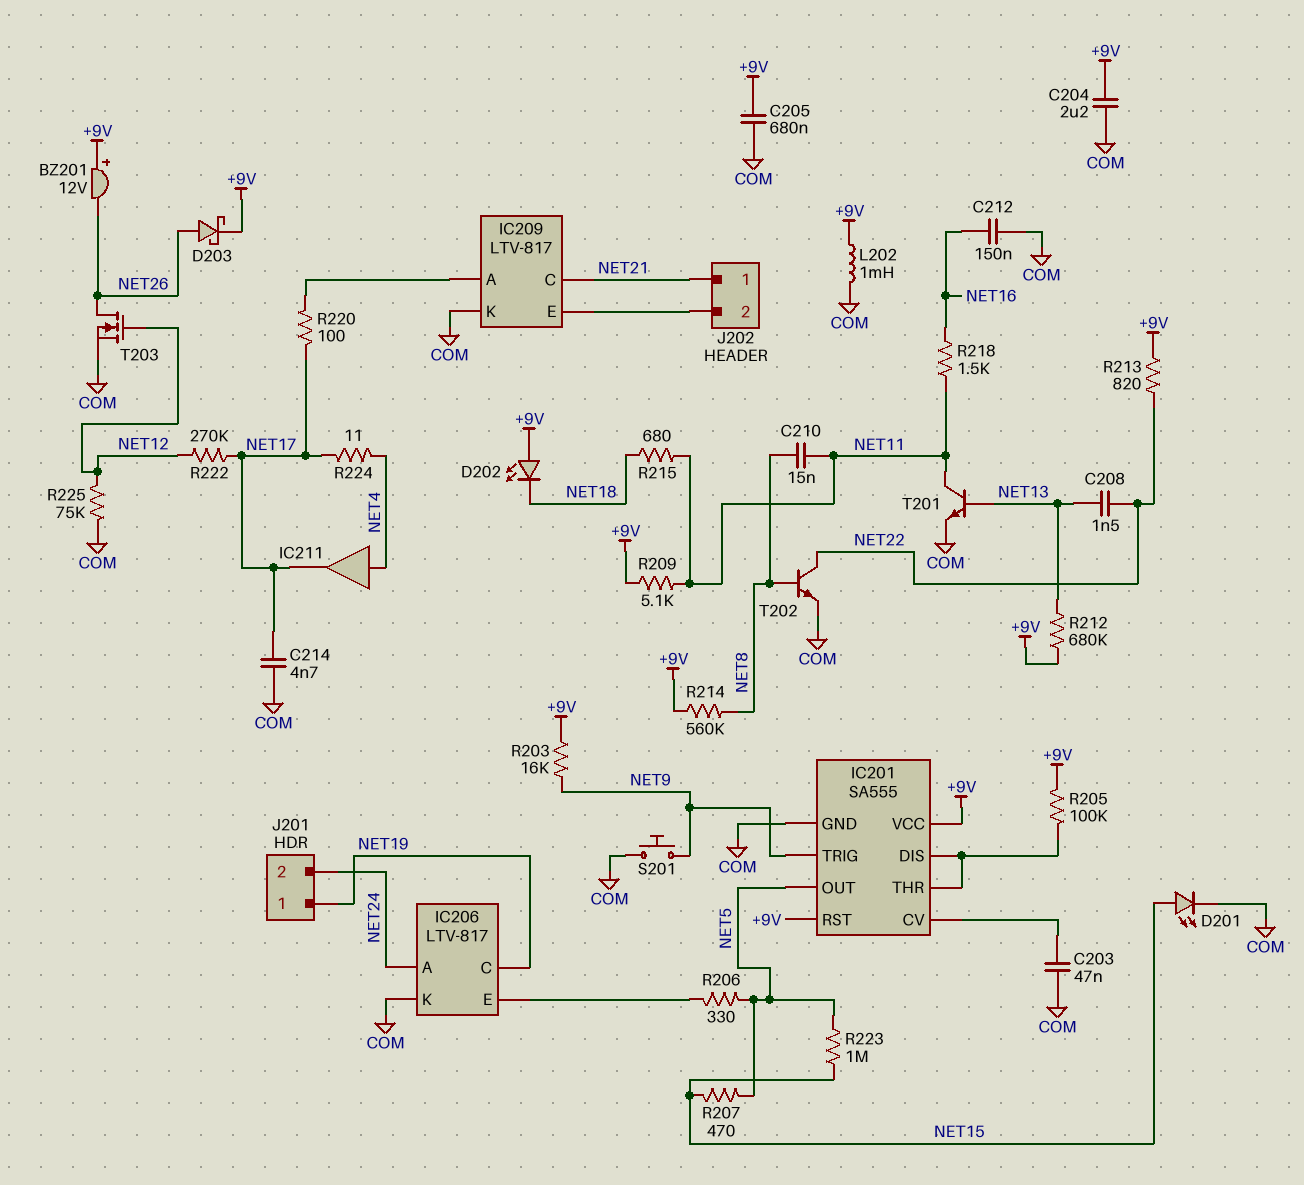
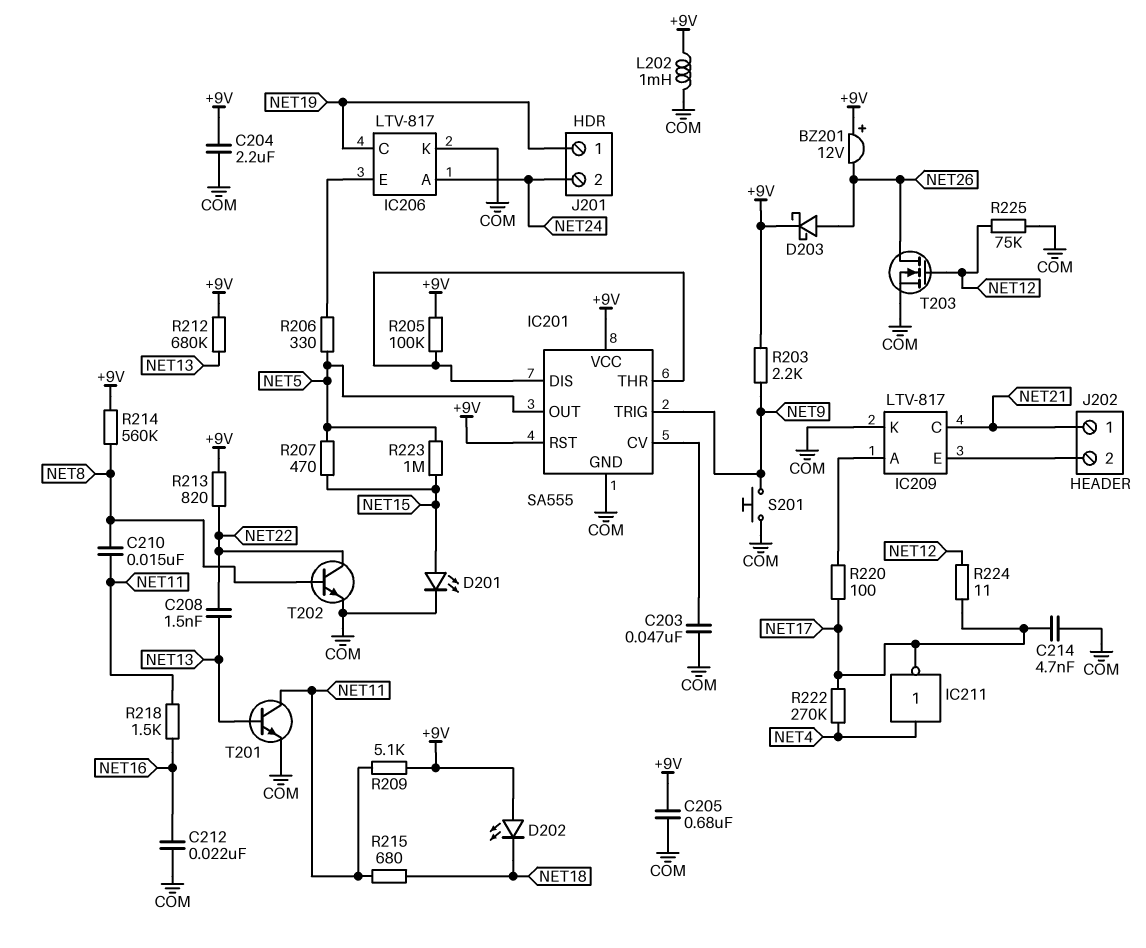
C212: 150nF (COM, NET16) -> 22nF (COM, NET16)
IC211: buffer (in NET4, out NET17) -> NOT (in NET4, out NET17)
R203: 16k (+9V, NET9) -> 2.2k (+9V, NET9)
R222: 270k (NET12, NET17) -> 270k (NET4, NET17)
R224: 11 (NET4, NET17) -> 11 (NET12, NET17)

